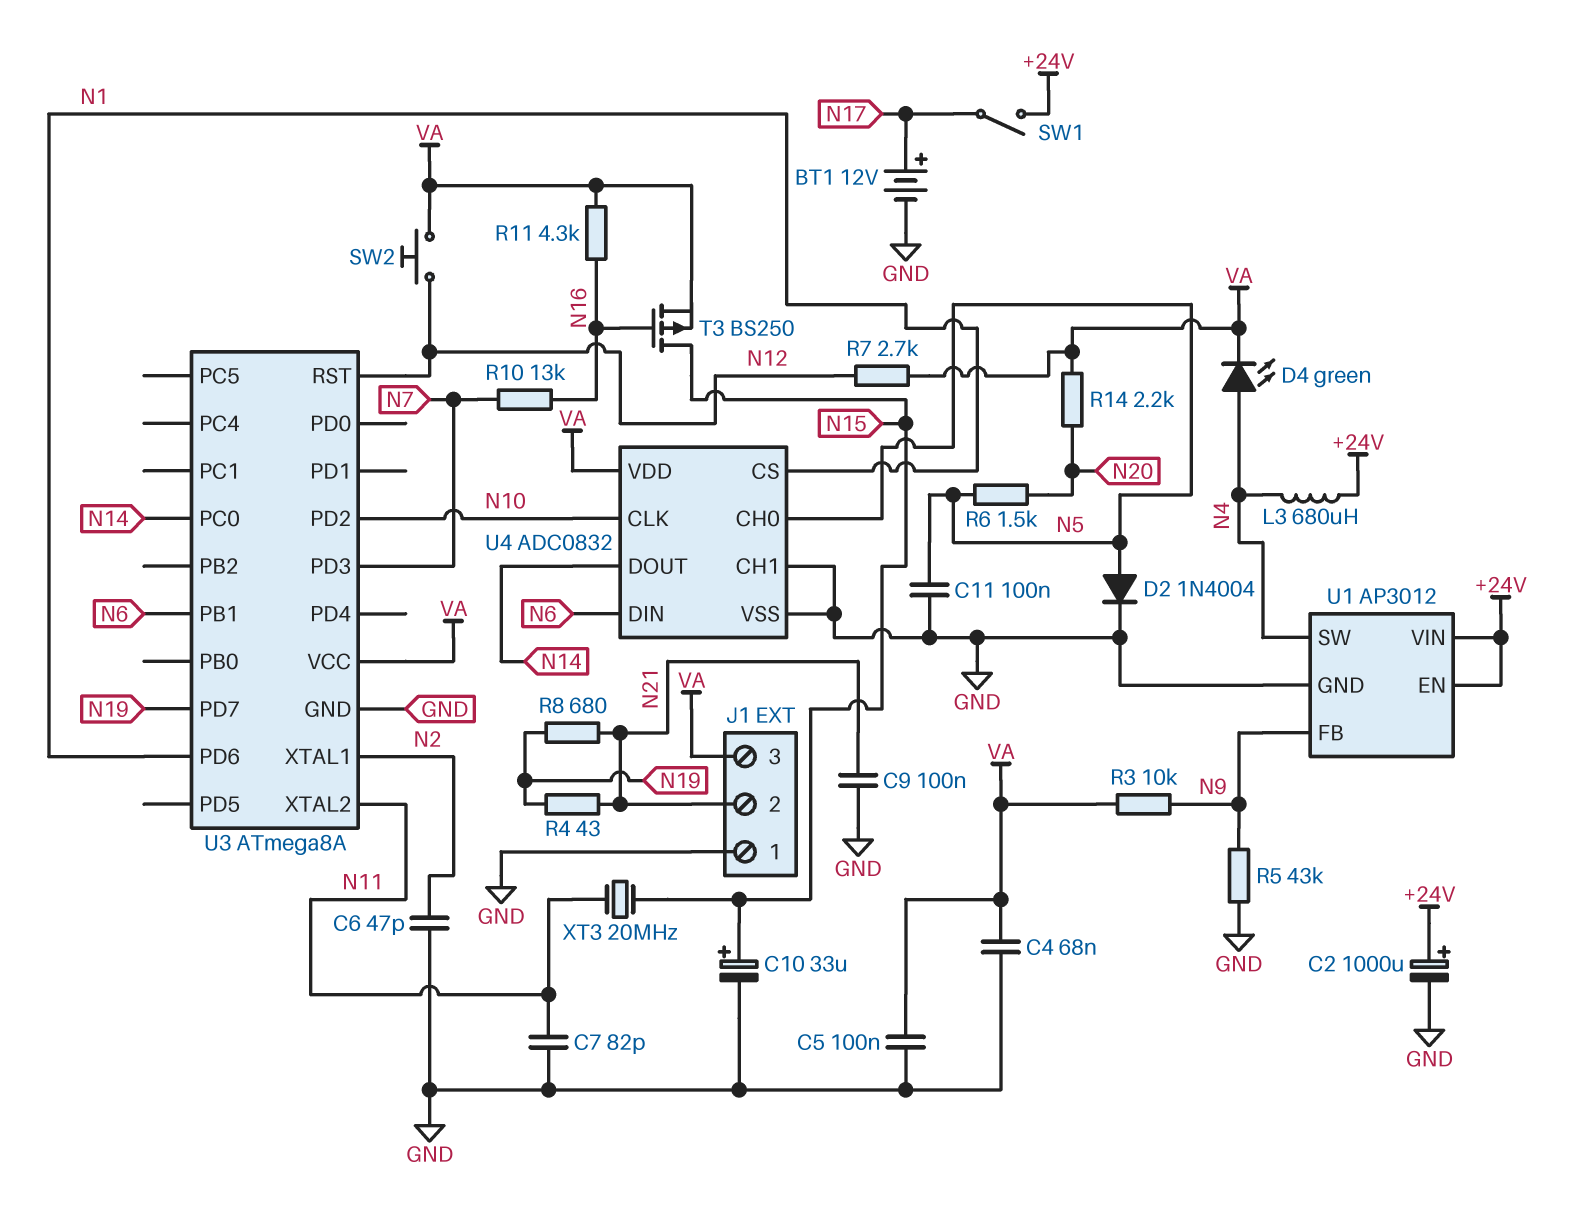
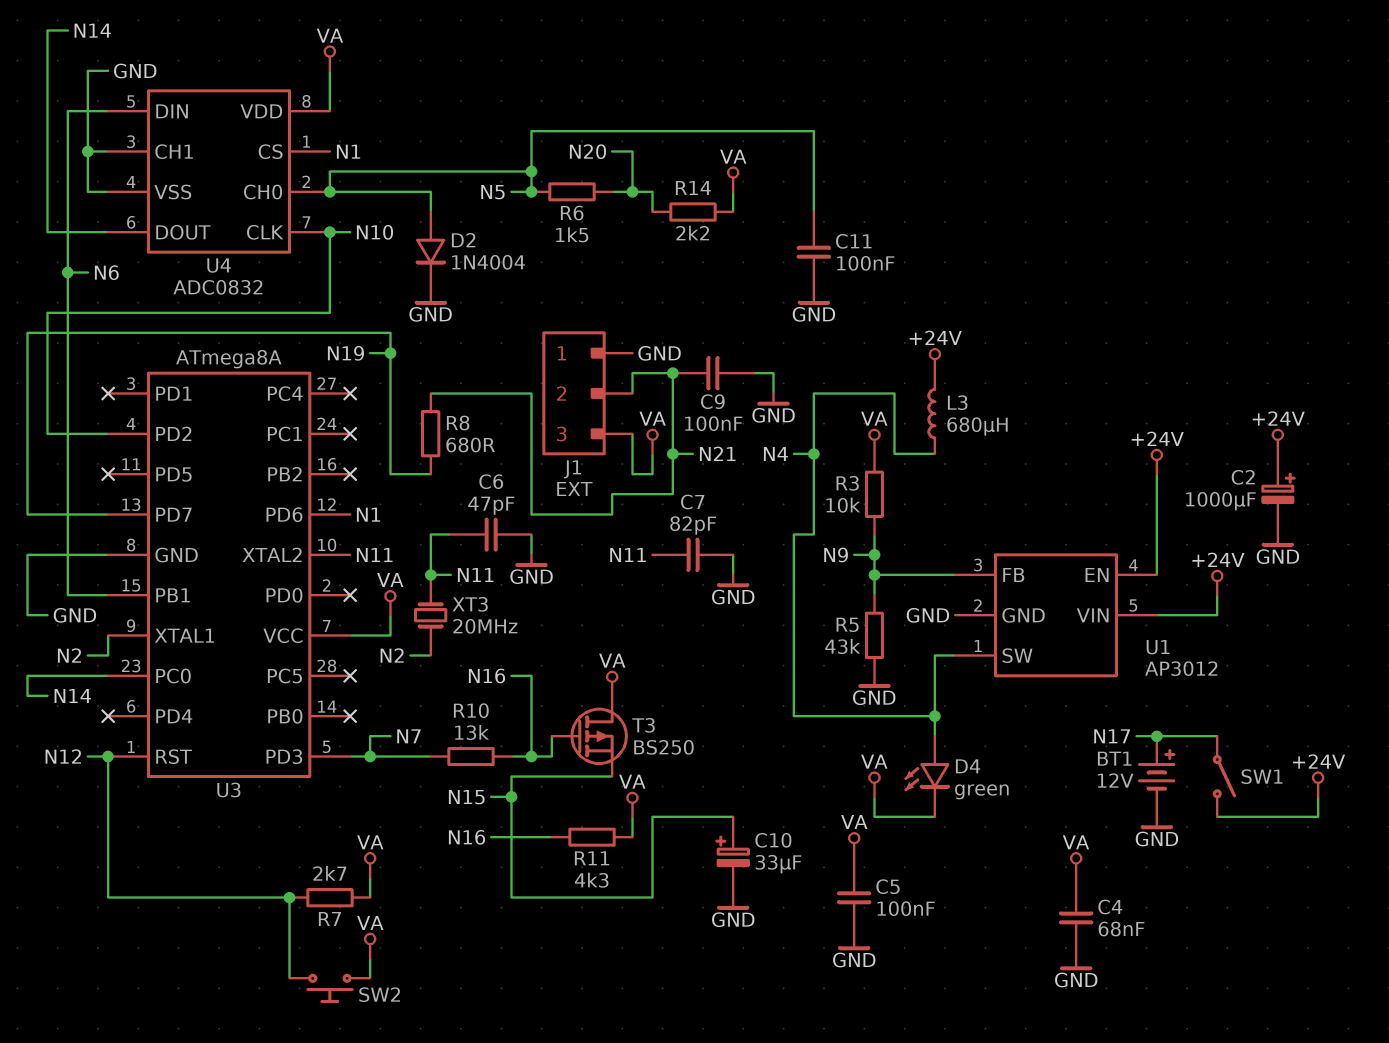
C6: 47pF (GND, N2) -> 47pF (GND, N11)
R4: 43 (N19, N21) -> none
T3: PMOS BS250 (G N16, D N15, S VA) -> PMOS BS250 (G N16, D VA, S N15)
XT3: 20MHz (N11, N15) -> 20MHz (N2, N11)

